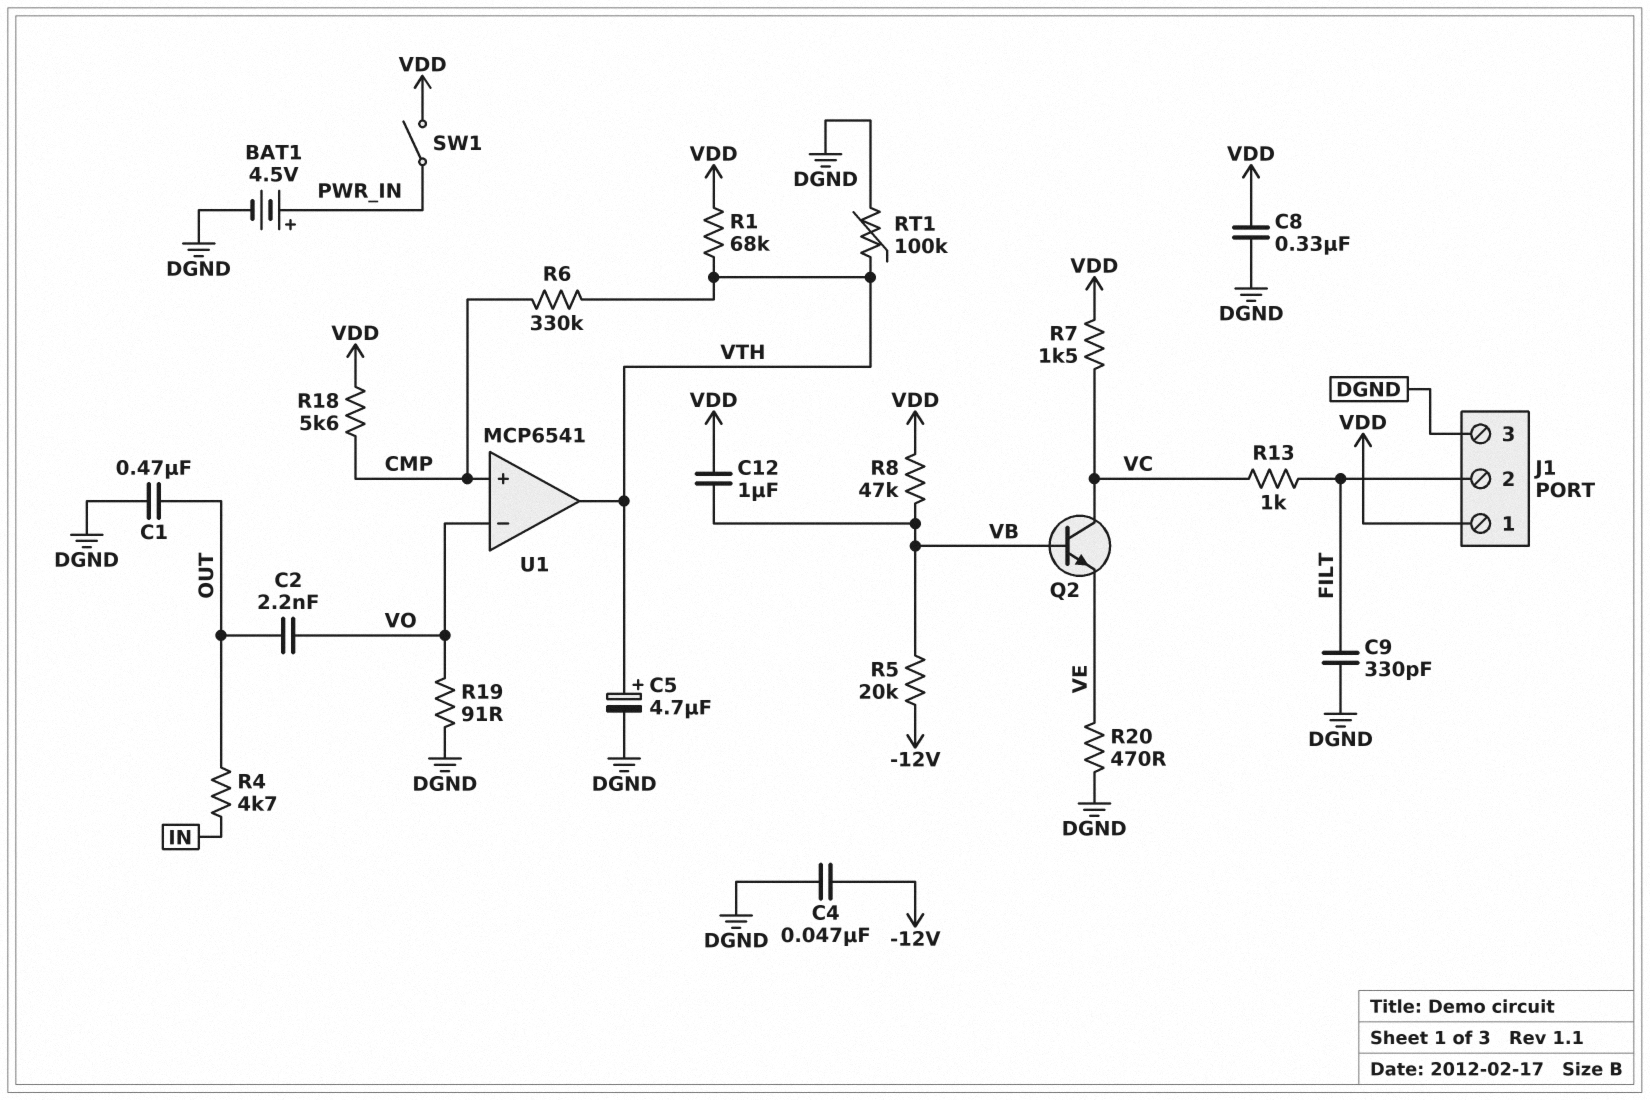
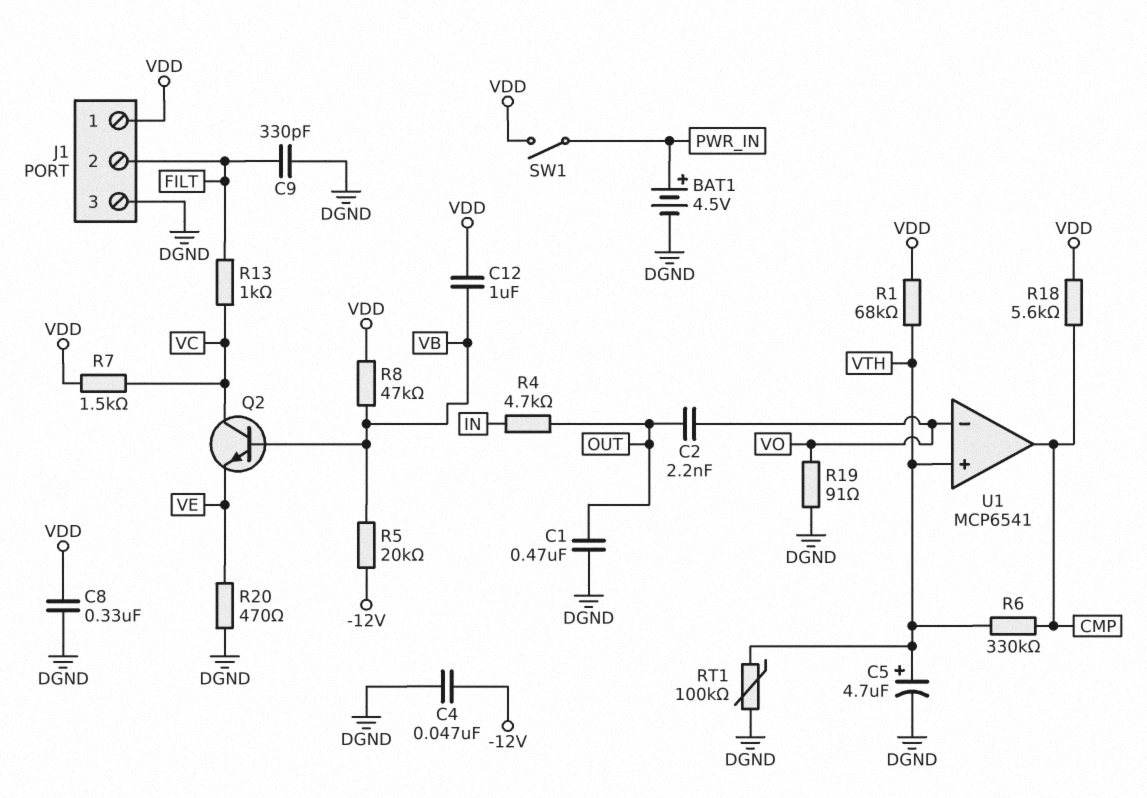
U1 pin in+: CMP -> VTH
U1 pin out: VTH -> CMP

